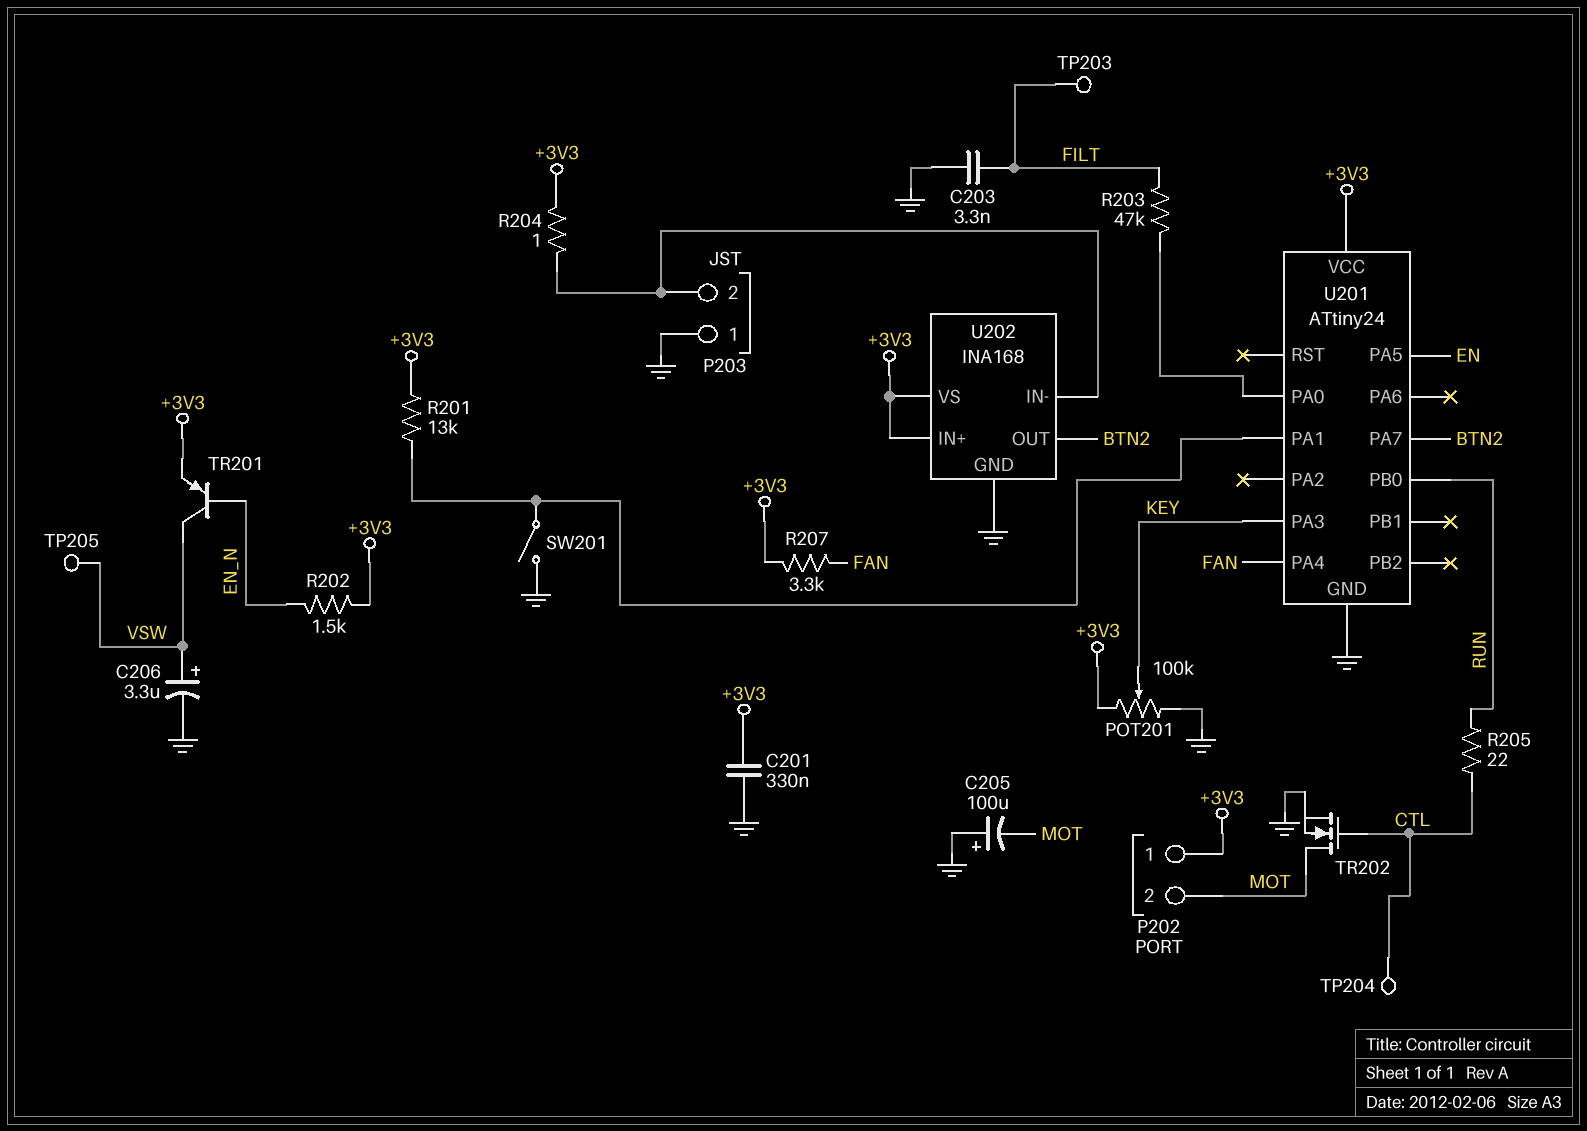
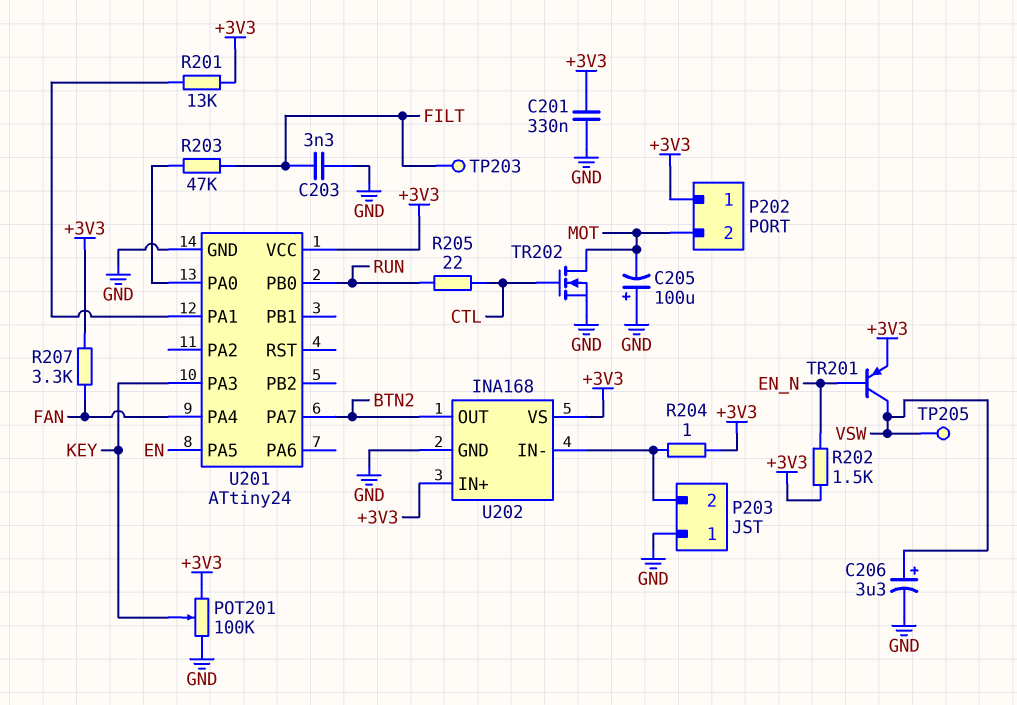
SW201: switch (GND, U201/PA1) -> none
TP204: test point (CTL) -> none

